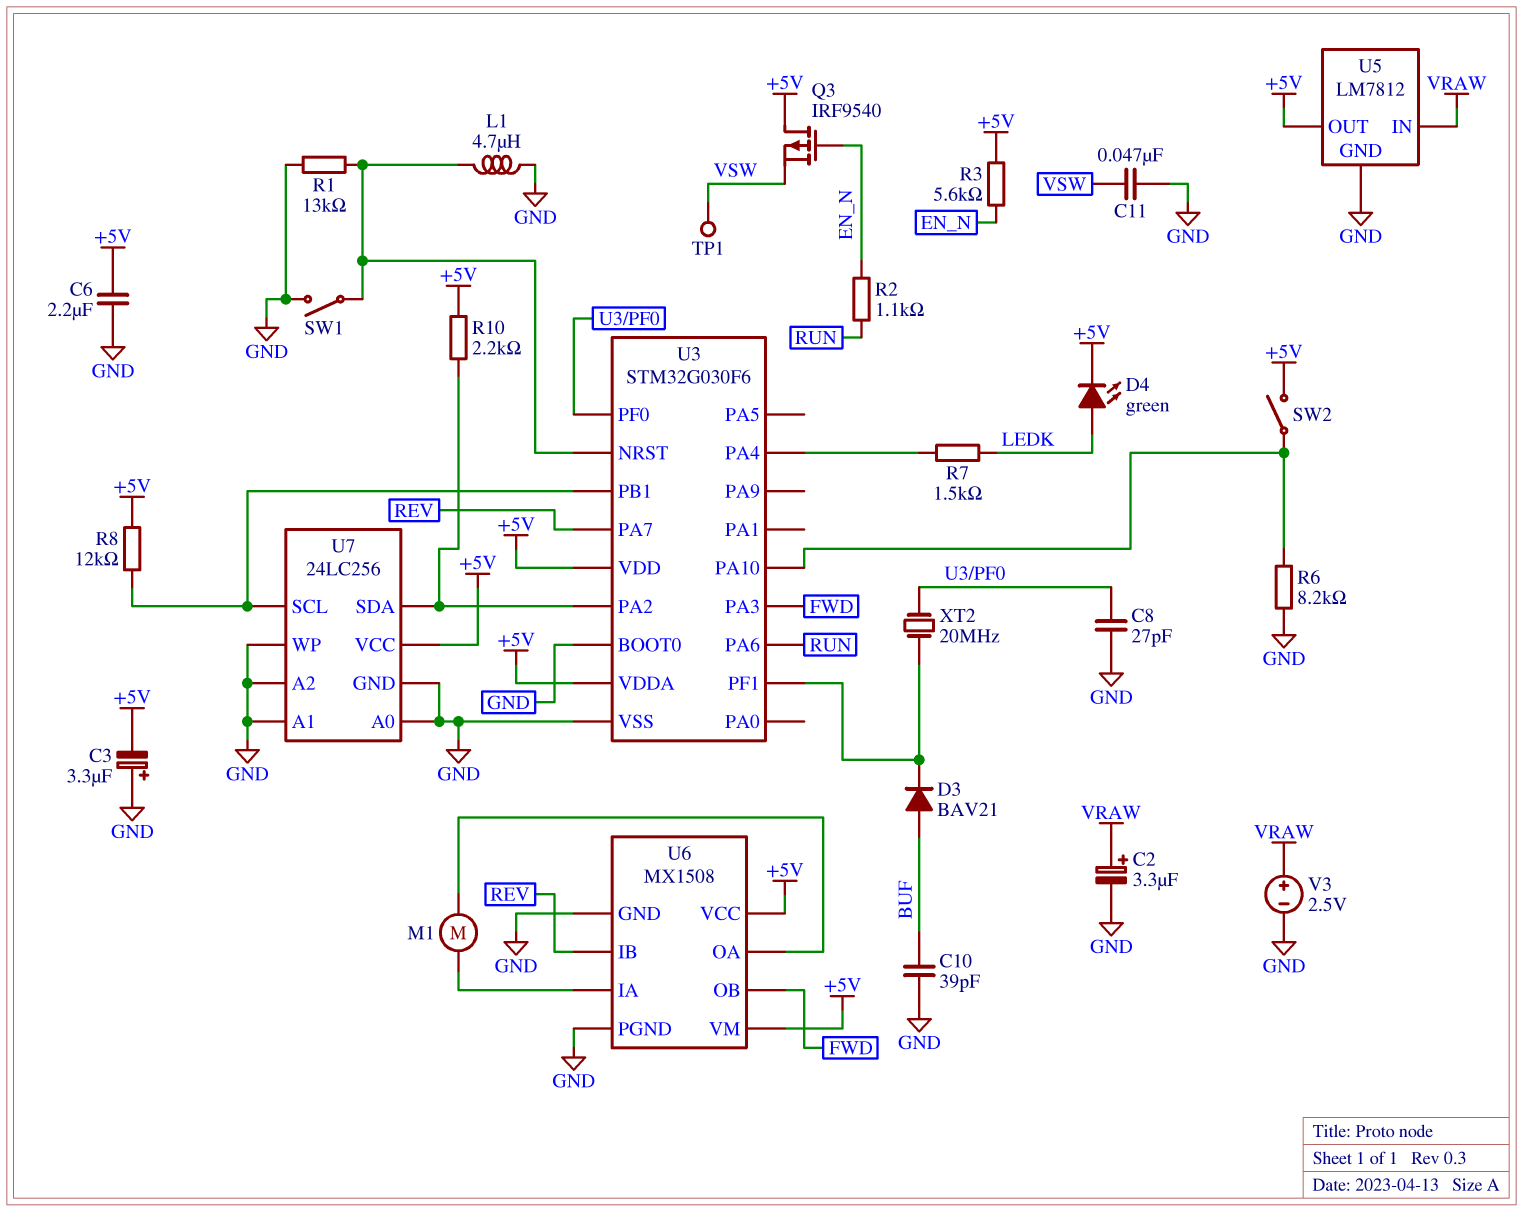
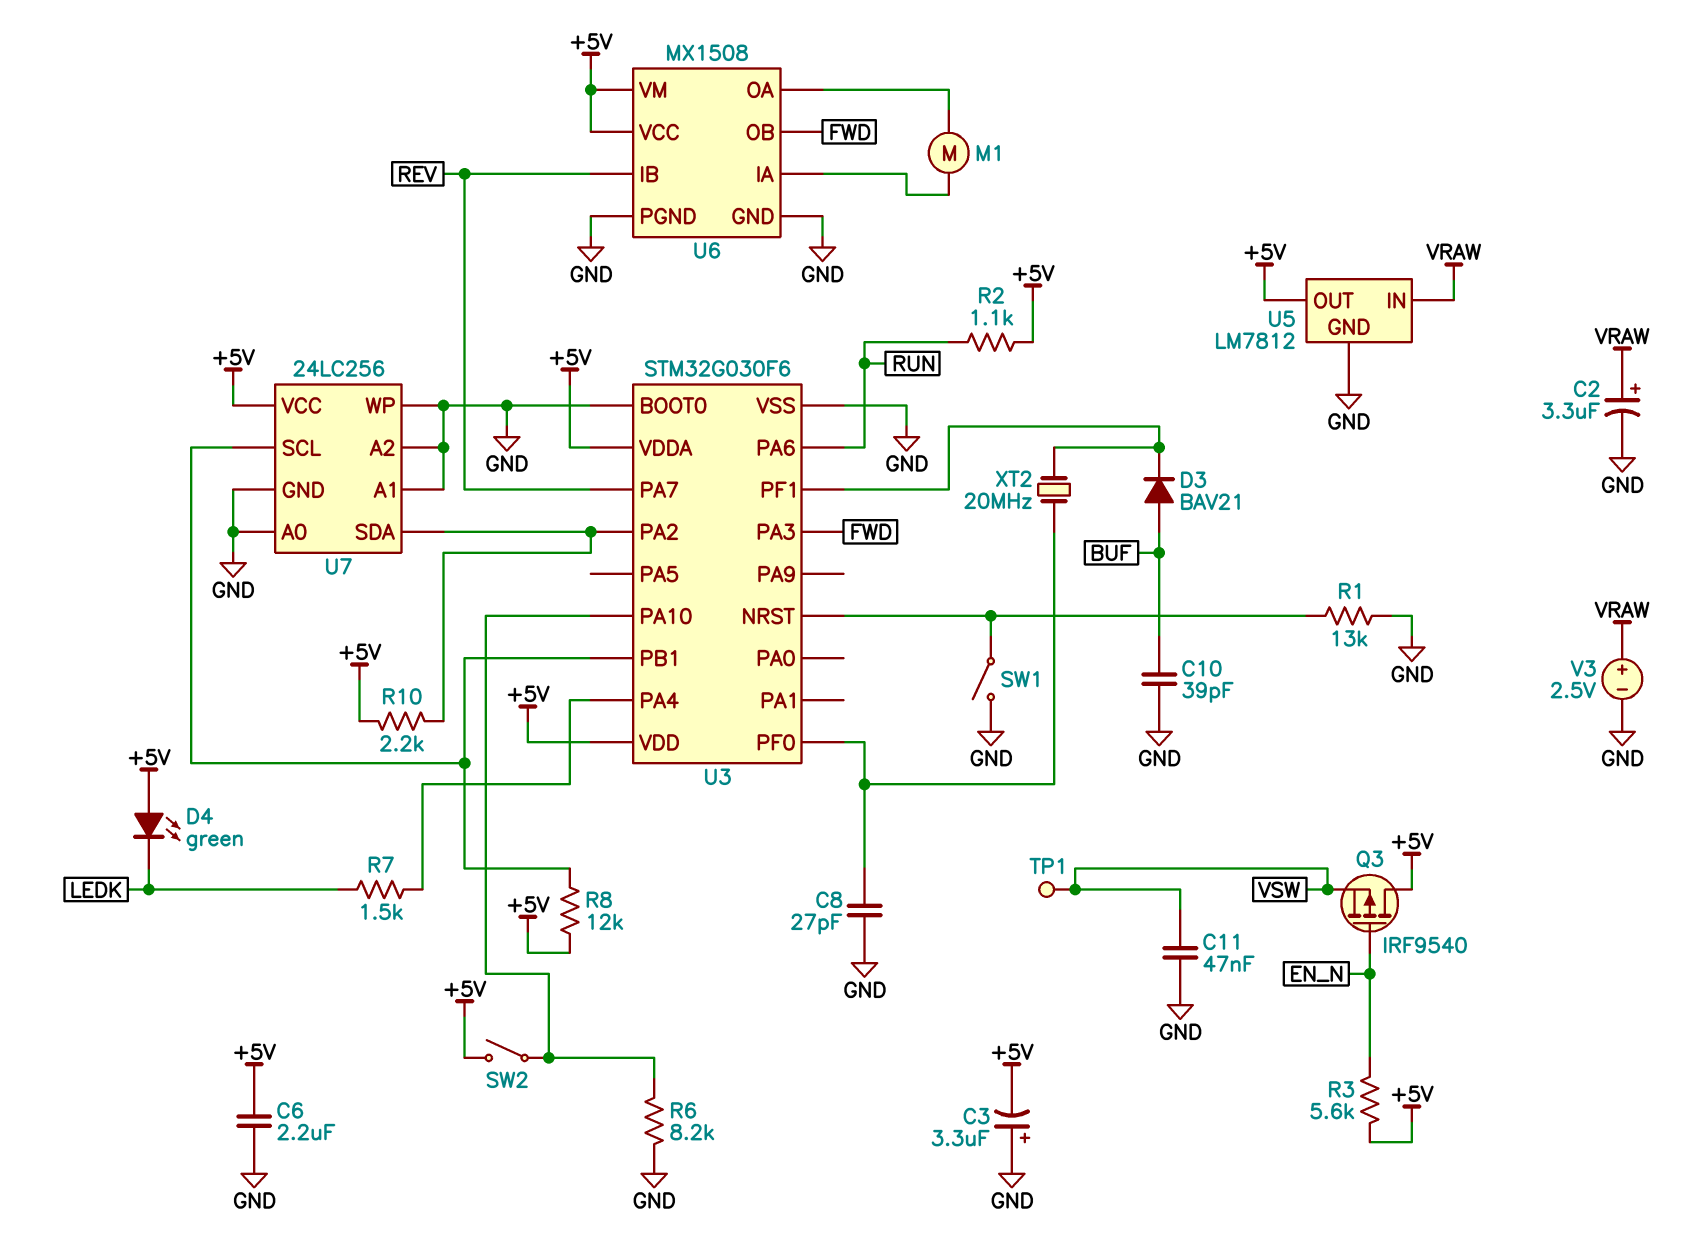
D4: LED green (A LEDK, K +5V) -> LED green (A +5V, K LEDK)
L1: 4.7uH (GND, U3/NRST) -> none
R2: 1.1k (EN_N, RUN) -> 1.1k (+5V, RUN)

